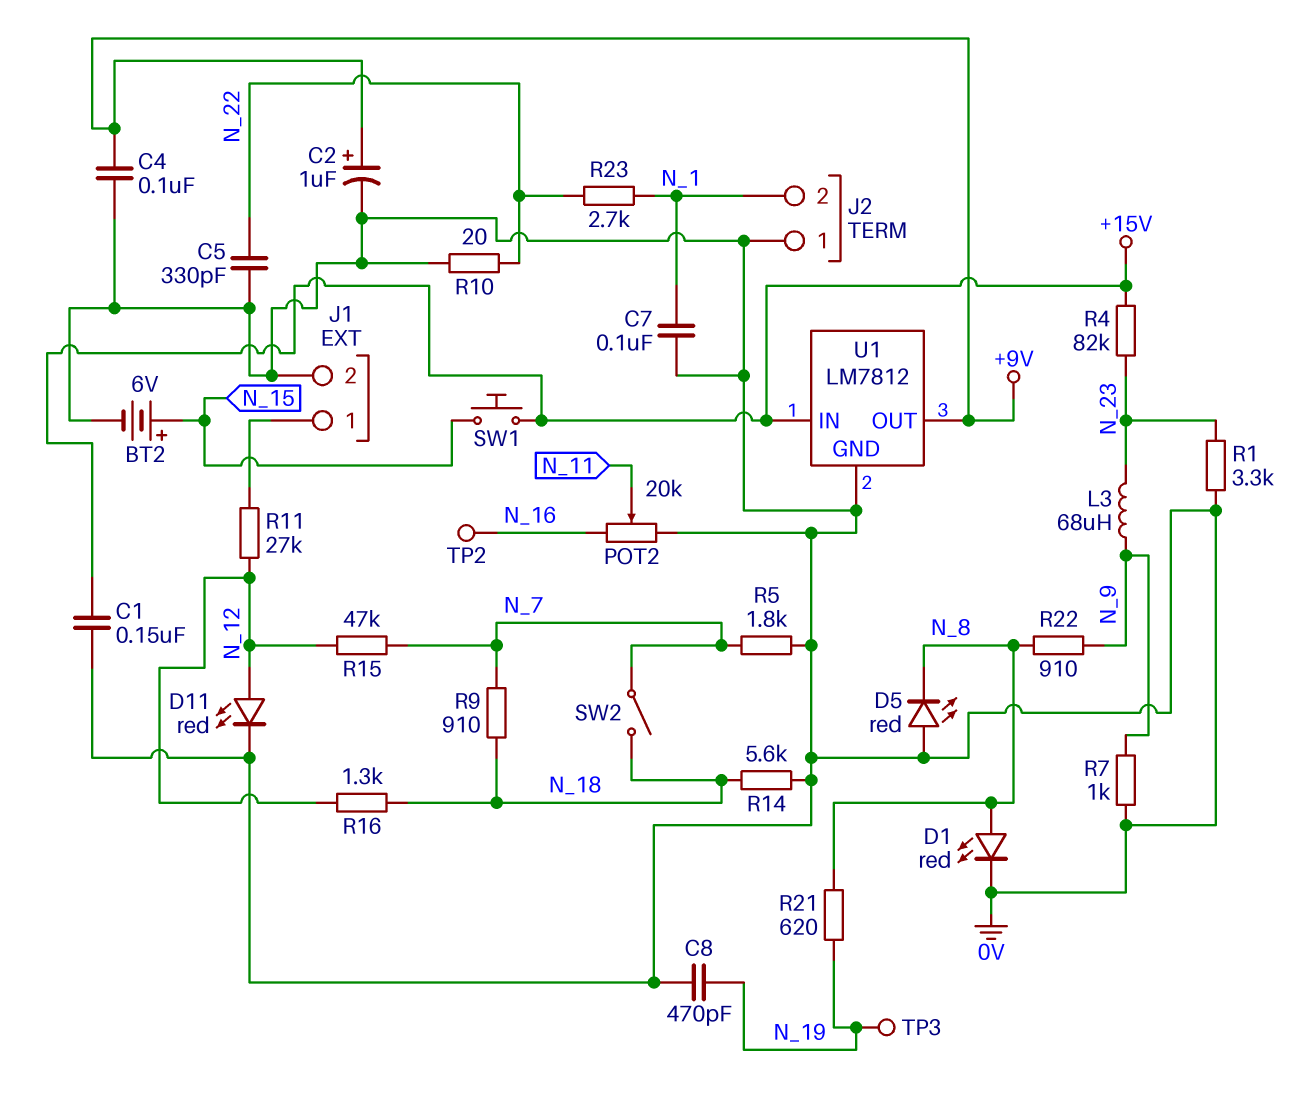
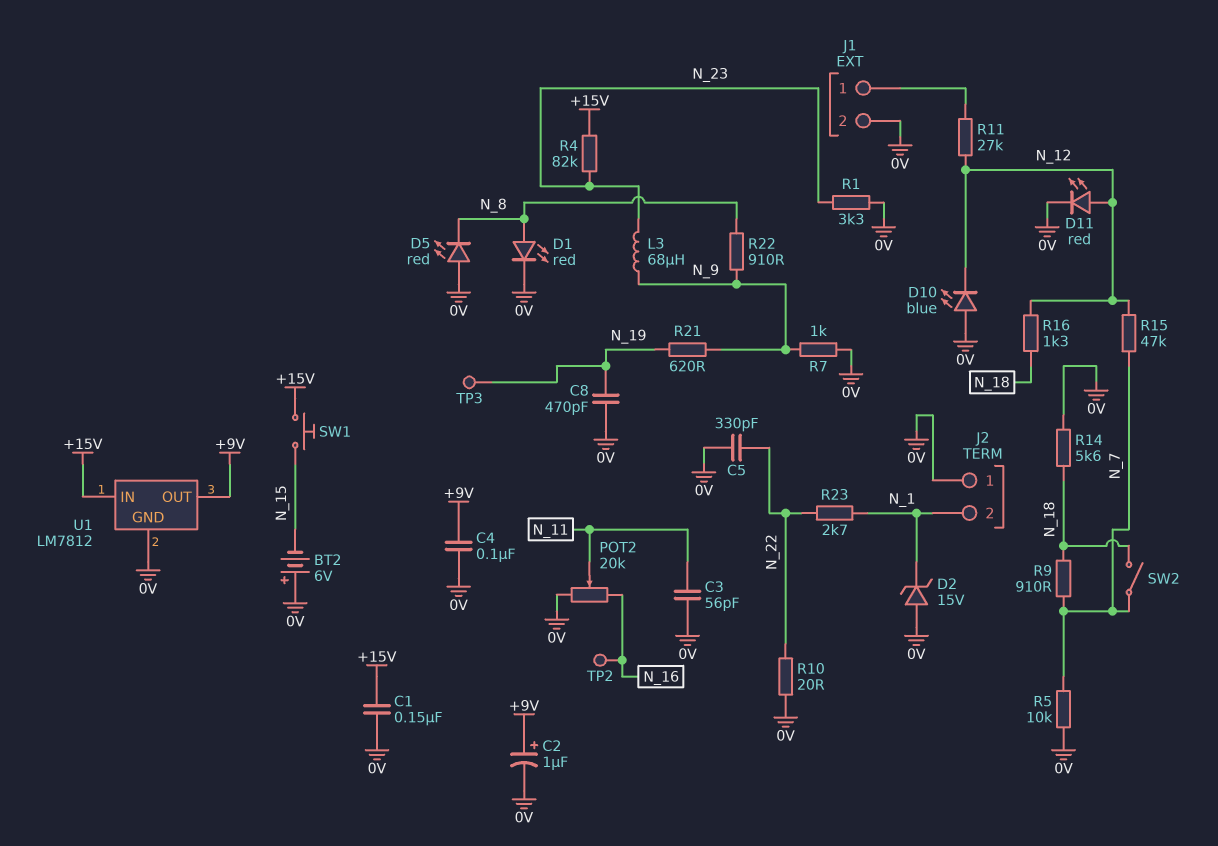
BT2: 6V (plus N_15, minus 0V) -> 6V (plus 0V, minus N_15)
C3: none -> 56pF (0V, N_11)
C7: 100nF (0V, N_1) -> none
D2: none -> zener 15V (A 0V, K N_1)
D10: none -> LED blue (A 0V, K N_12)
R5: 1.8k (0V, N_7) -> 10k (0V, N_7)
R21: 620 (N_8, N_19) -> 620 (N_9, N_19)

